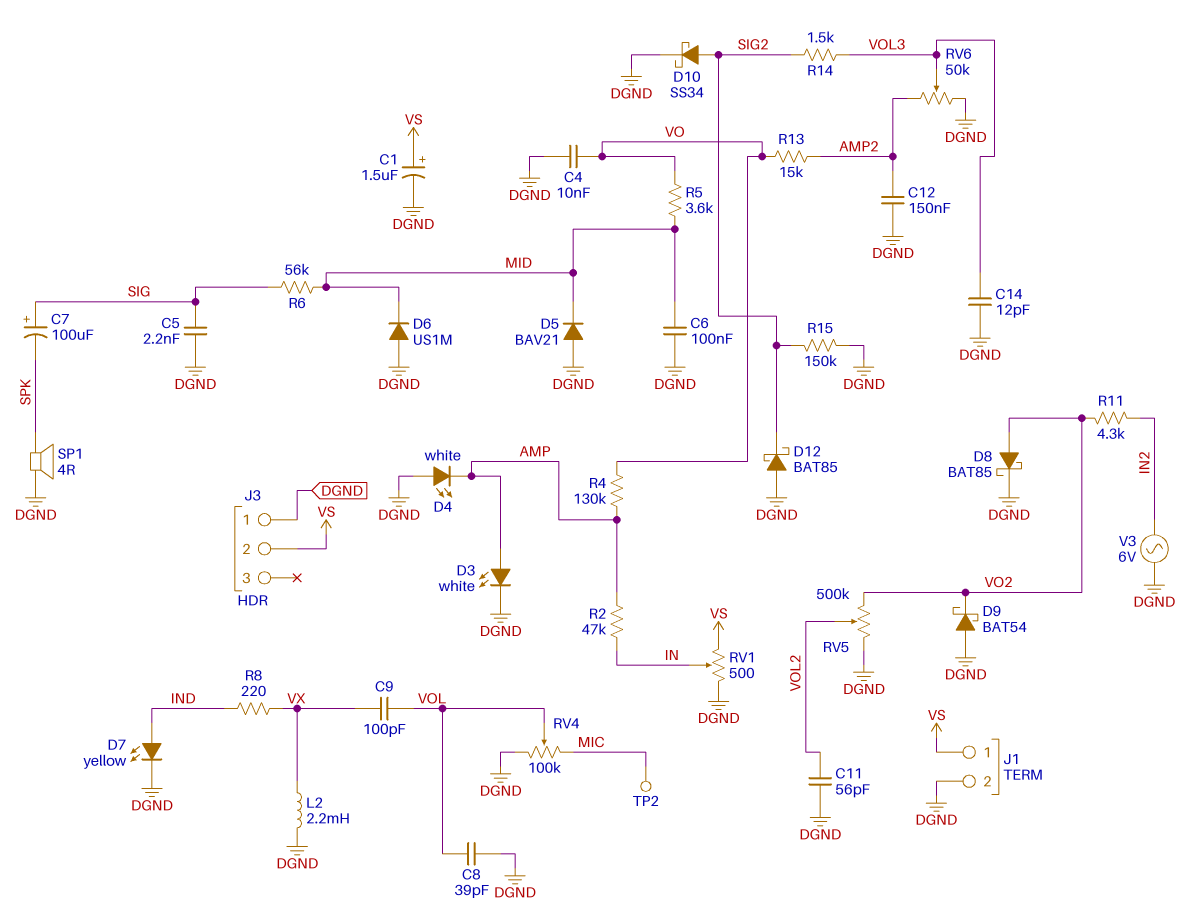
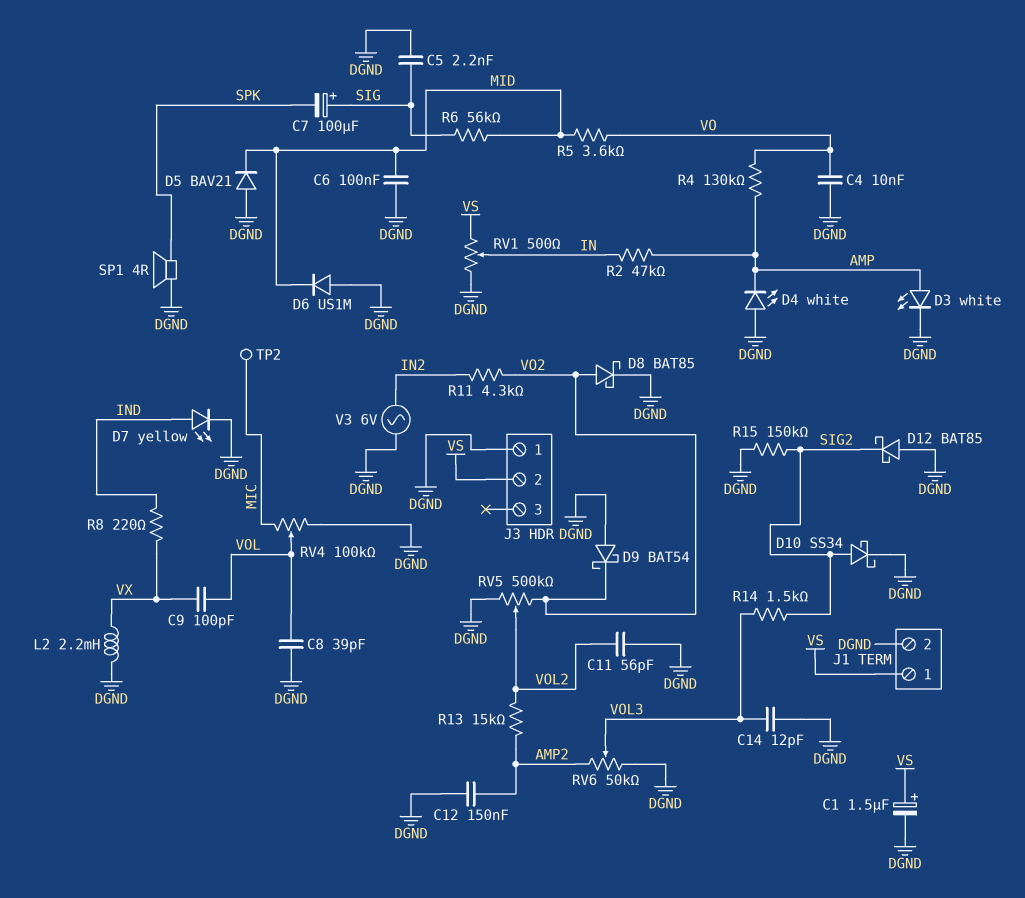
R13: 15k (AMP2, VO) -> 15k (AMP2, VOL2)

